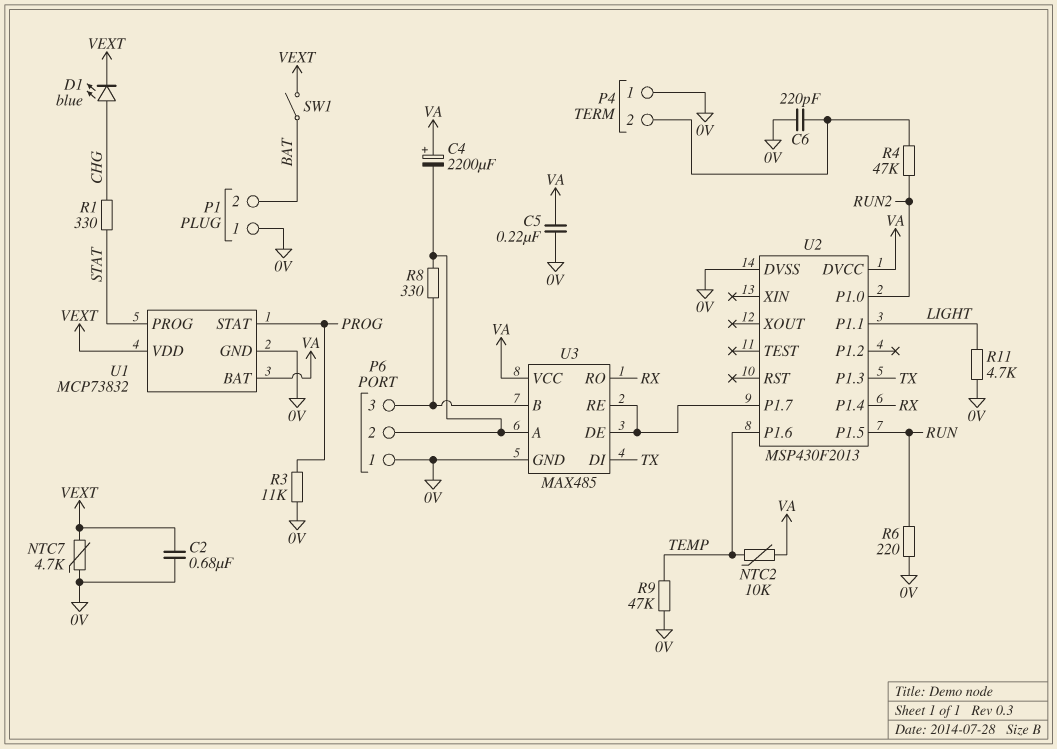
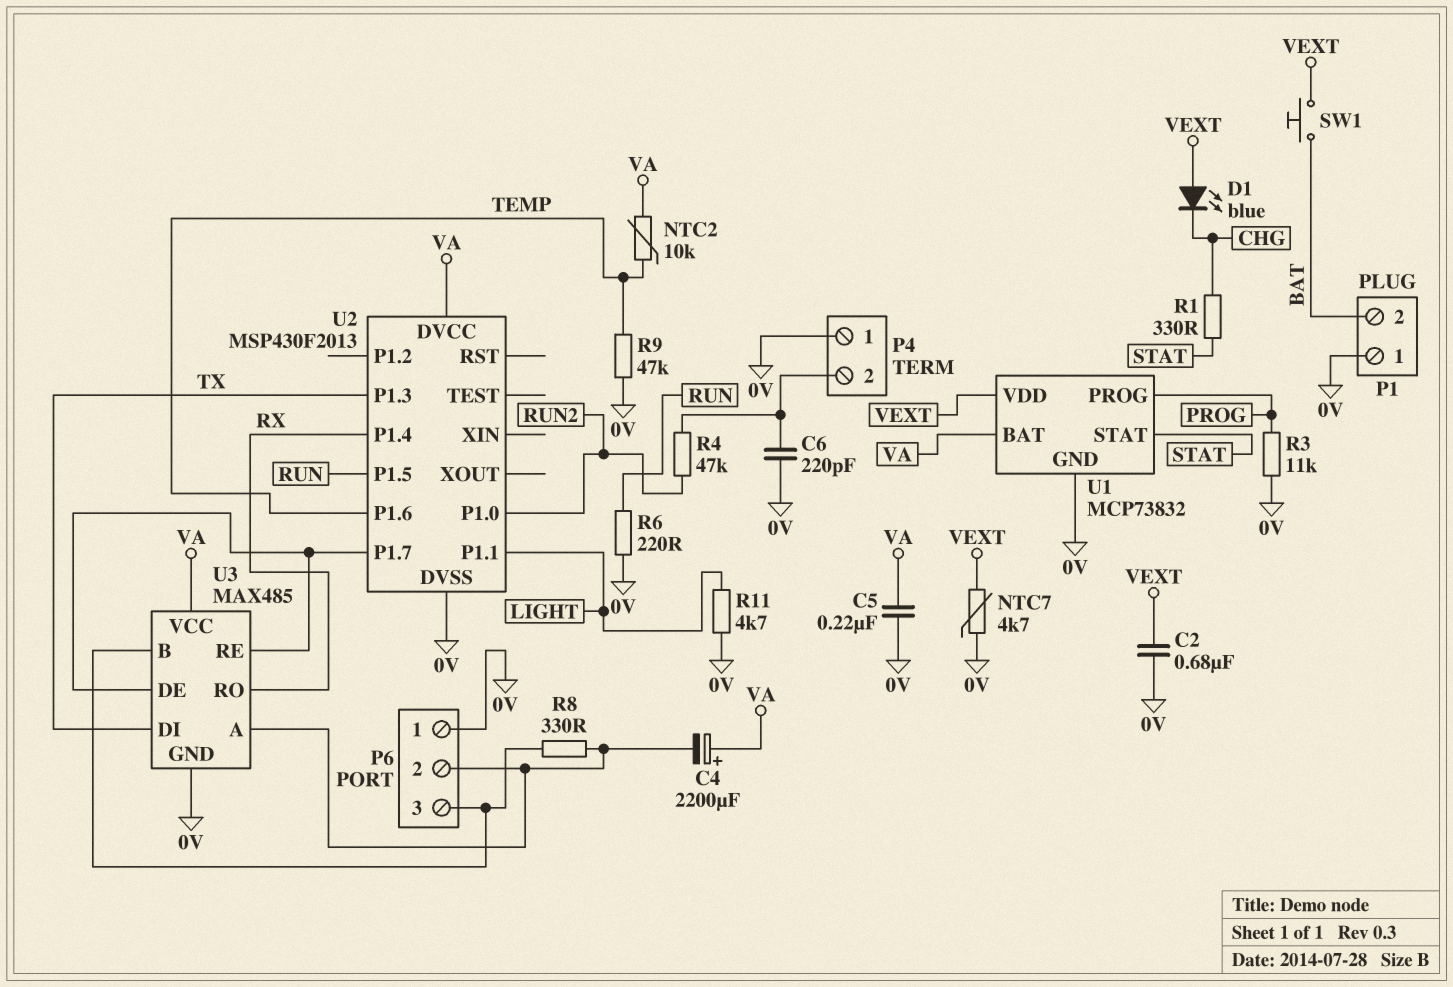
D1: LED blue (A CHG, K VEXT) -> LED blue (A VEXT, K CHG)
SW1: switch (BAT, VEXT) -> button (BAT, VEXT)
U1 pin PROG: STAT -> PROG
U1 pin STAT: PROG -> STAT

